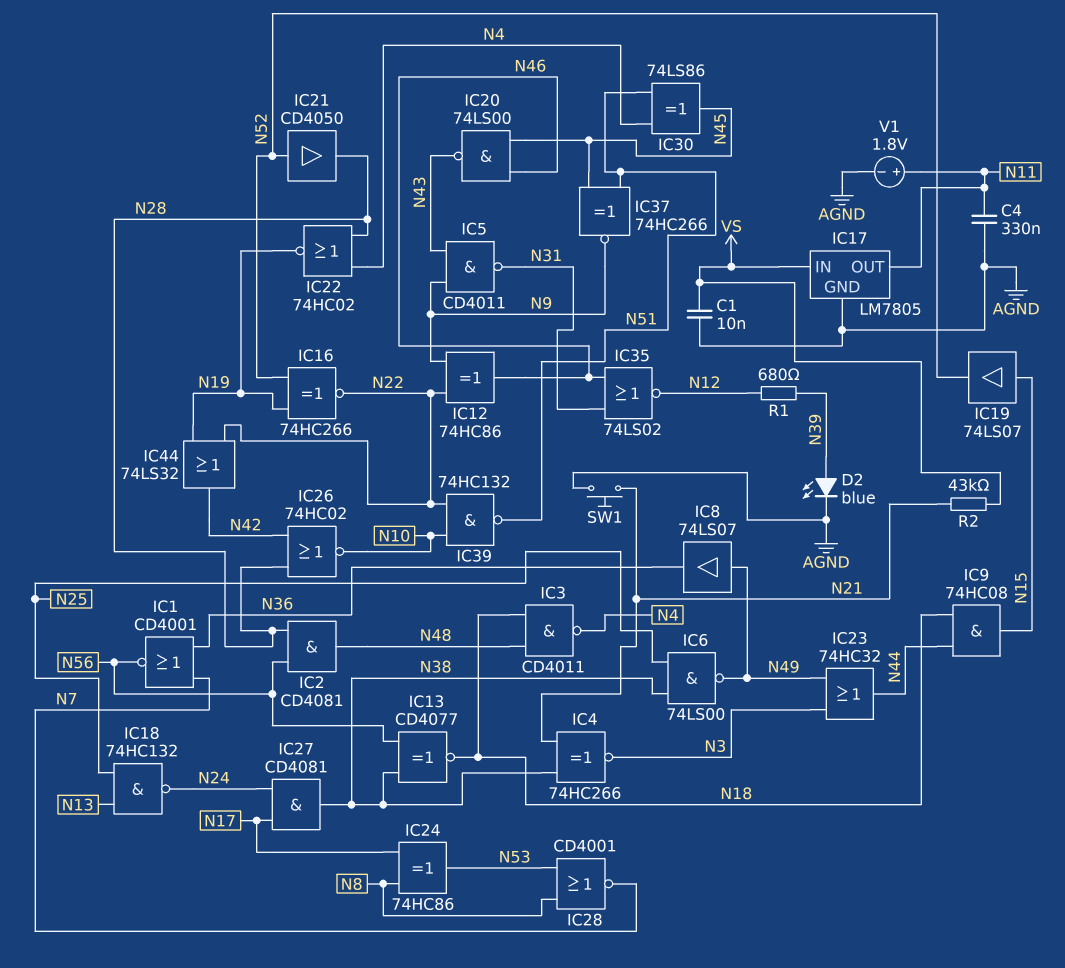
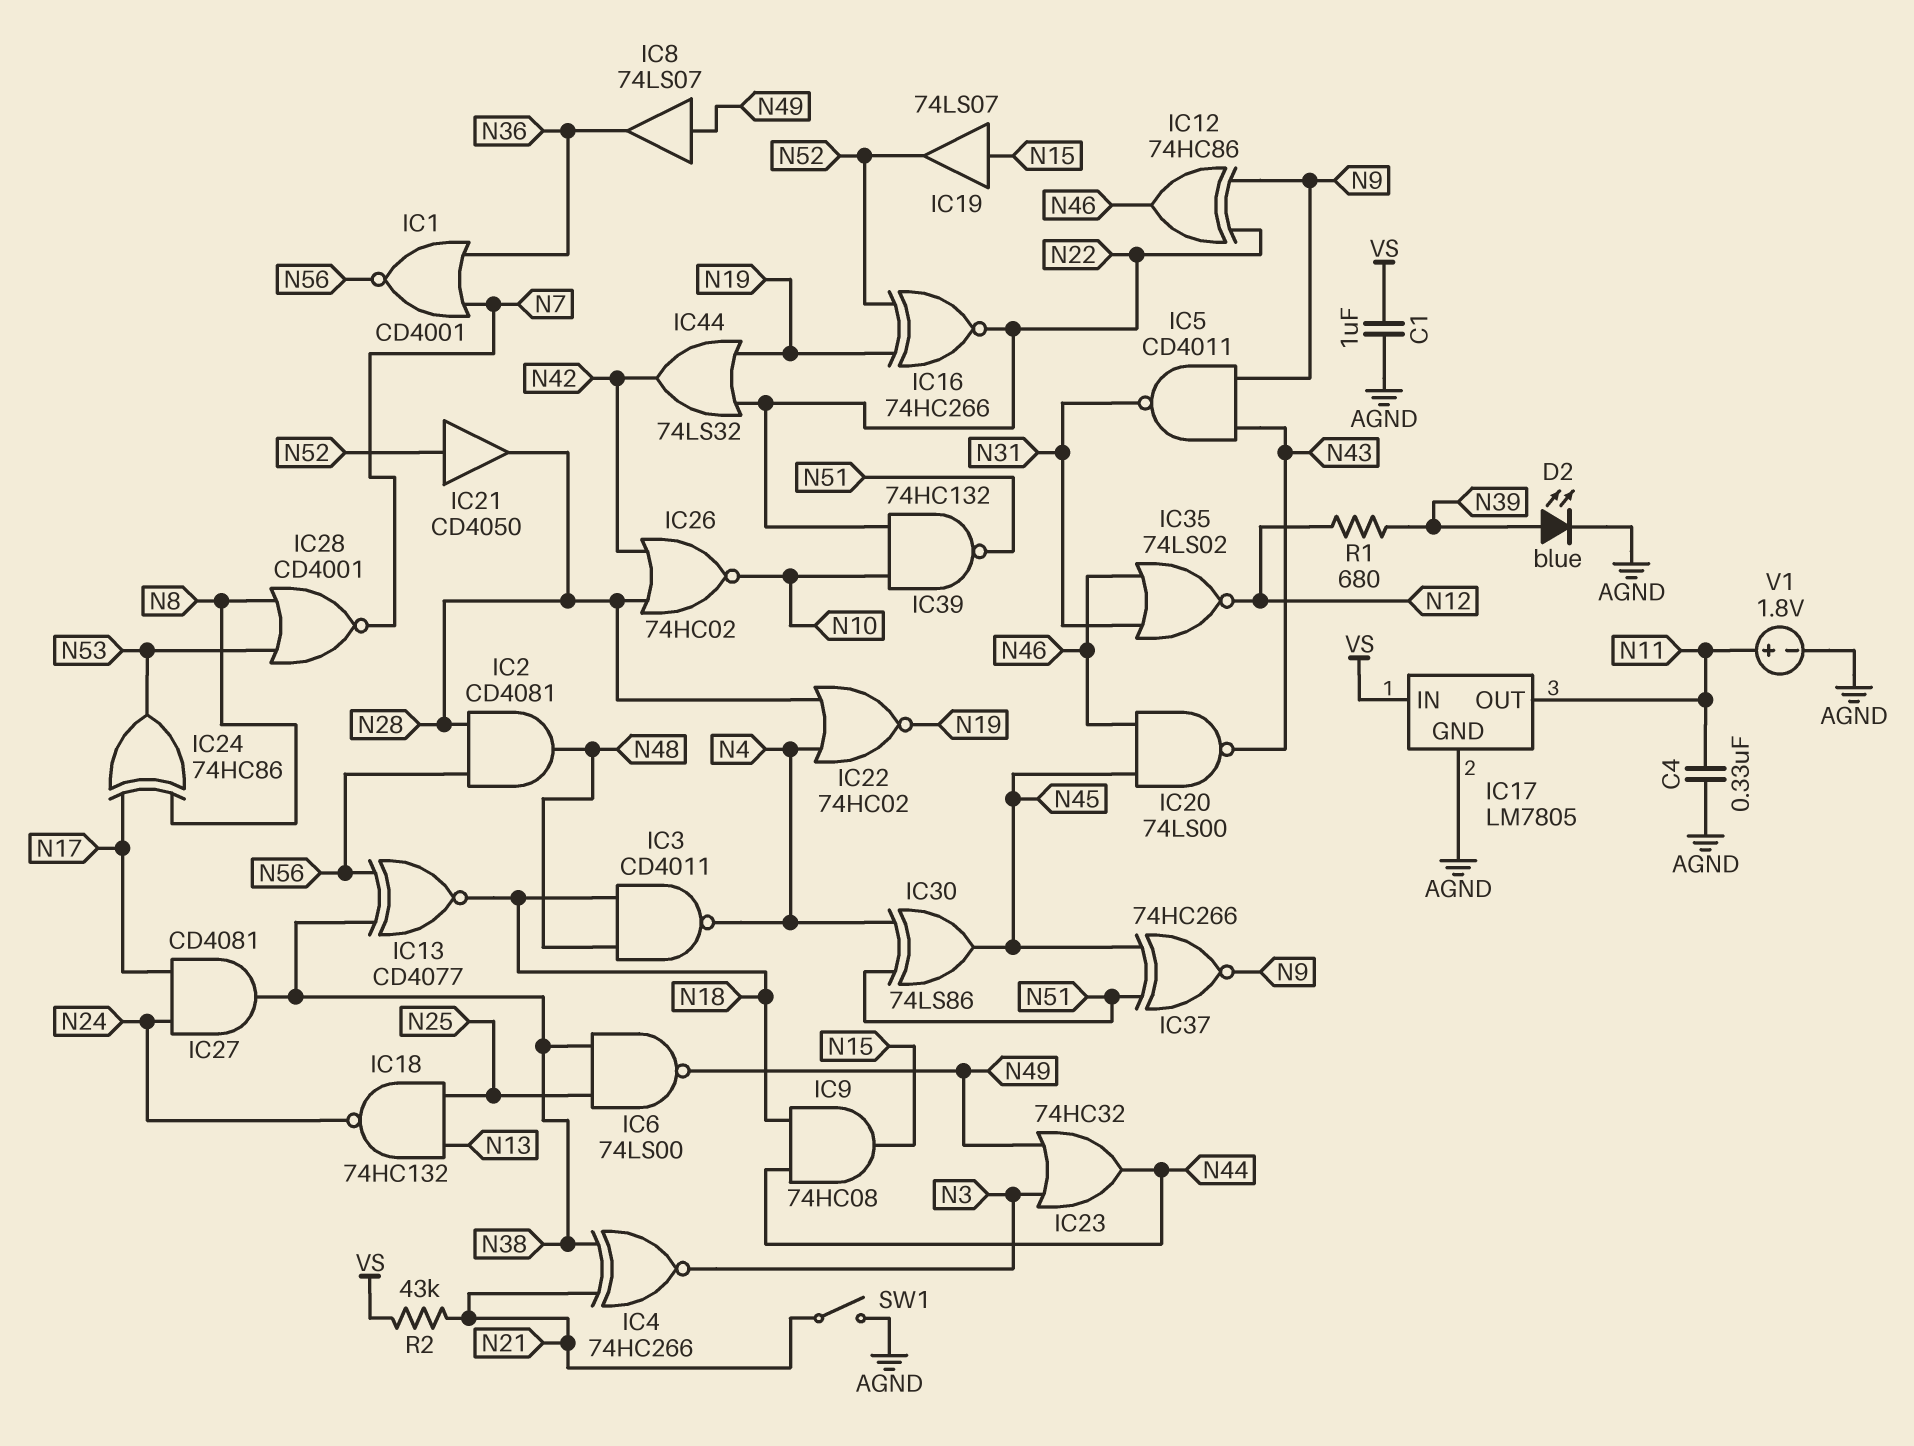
C1: 10nF (AGND, VS) -> 1uF (AGND, VS)
SW1: button (AGND, N21) -> switch (AGND, N21)

